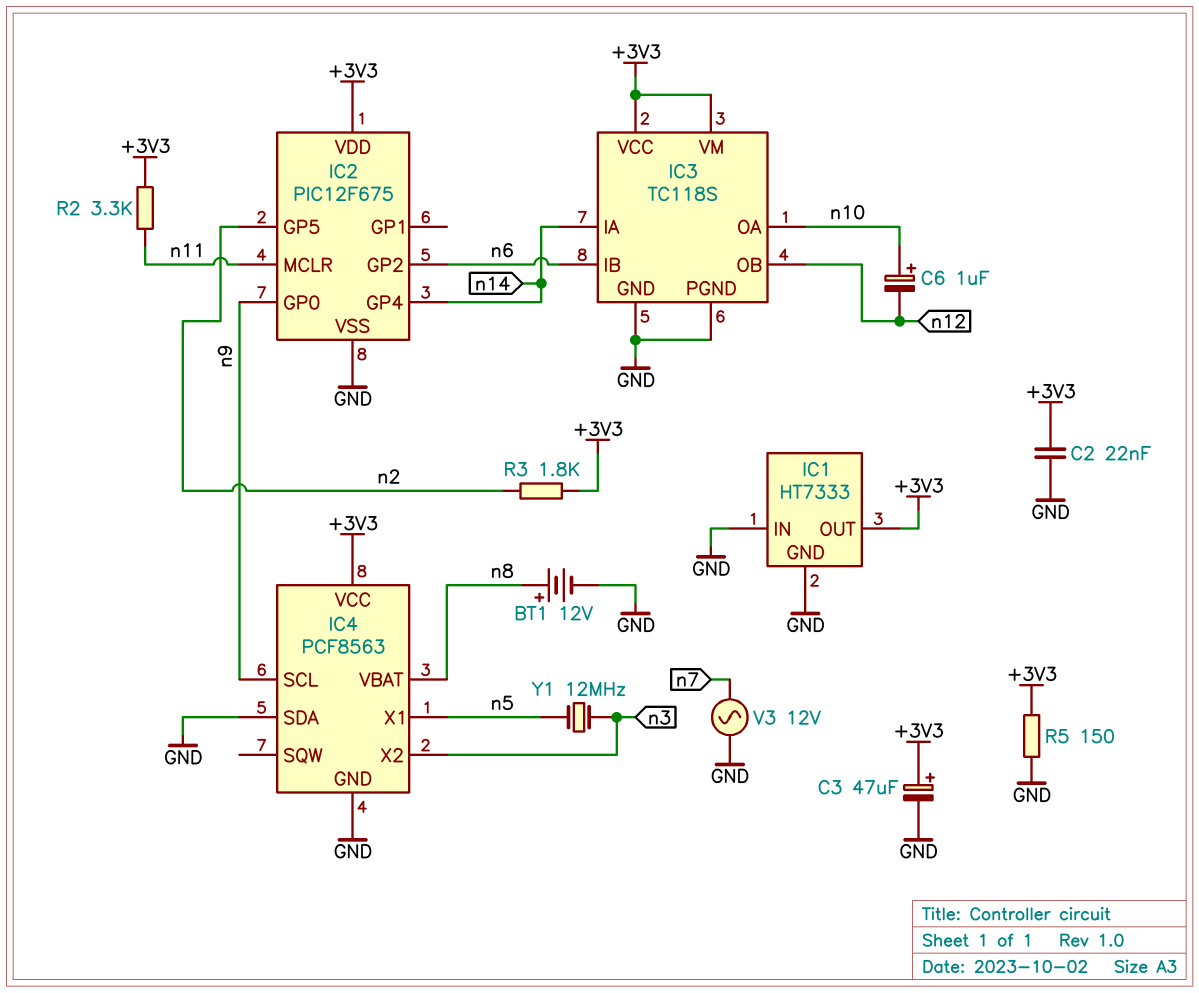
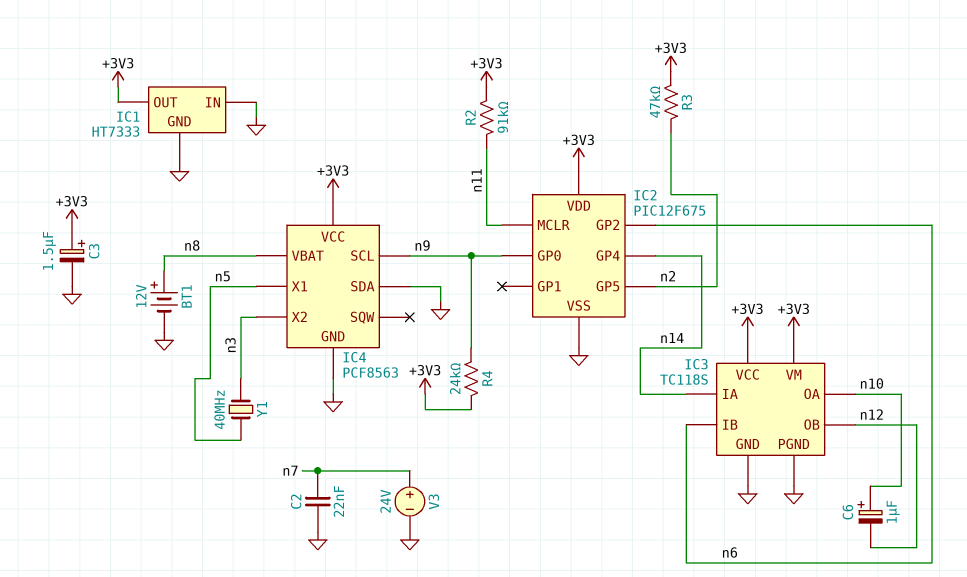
C2: 22nF (+3V3, GND) -> 22nF (GND, n7)
C3: 47uF (plus +3V3, minus GND) -> 1.5uF (plus +3V3, minus GND)
R2: 3.3k (+3V3, n11) -> 91k (+3V3, n11)
R3: 1.8k (+3V3, n2) -> 47k (+3V3, n2)
R4: none -> 24k (+3V3, n9)
R5: 150 (+3V3, GND) -> none
V3: AC 12V (GND, n7) -> 24V (plus n7, minus GND)
Y1: 12MHz (n3, n5) -> 40MHz (n3, n5)

